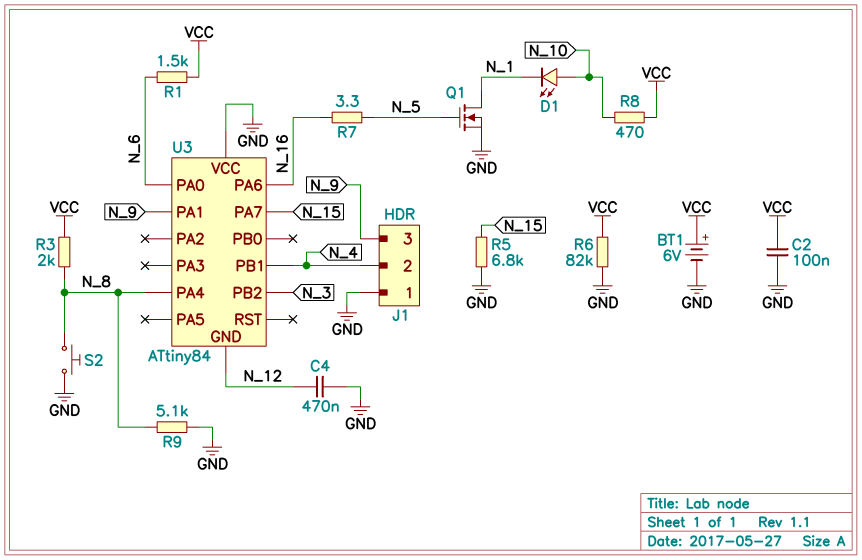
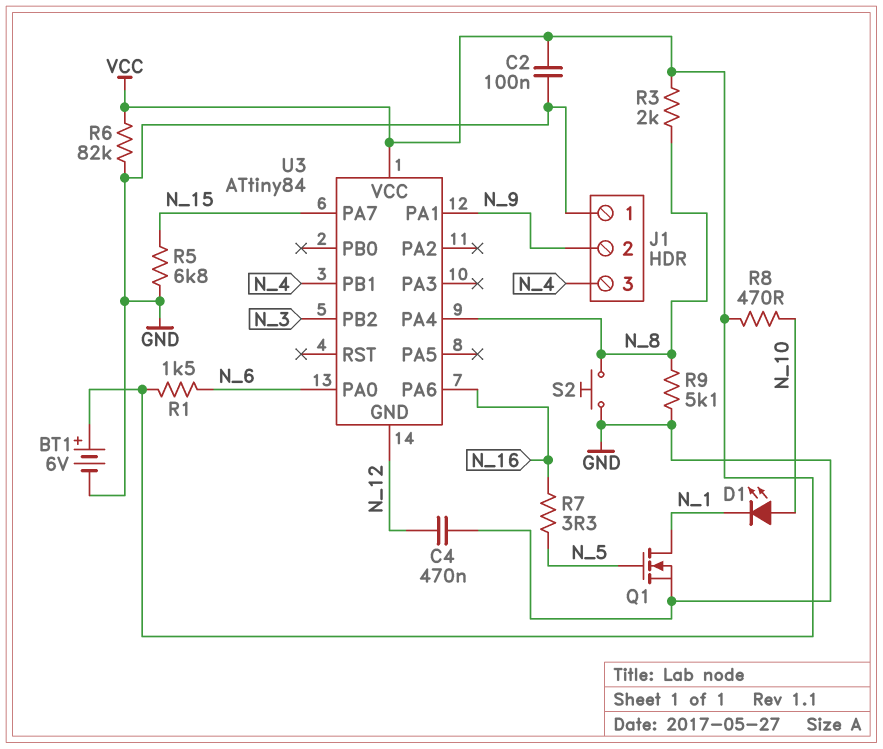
J1 pin 2: N_4 -> N_9
J1 pin 3: N_9 -> N_4
U3 pin VCC: GND -> VCC

